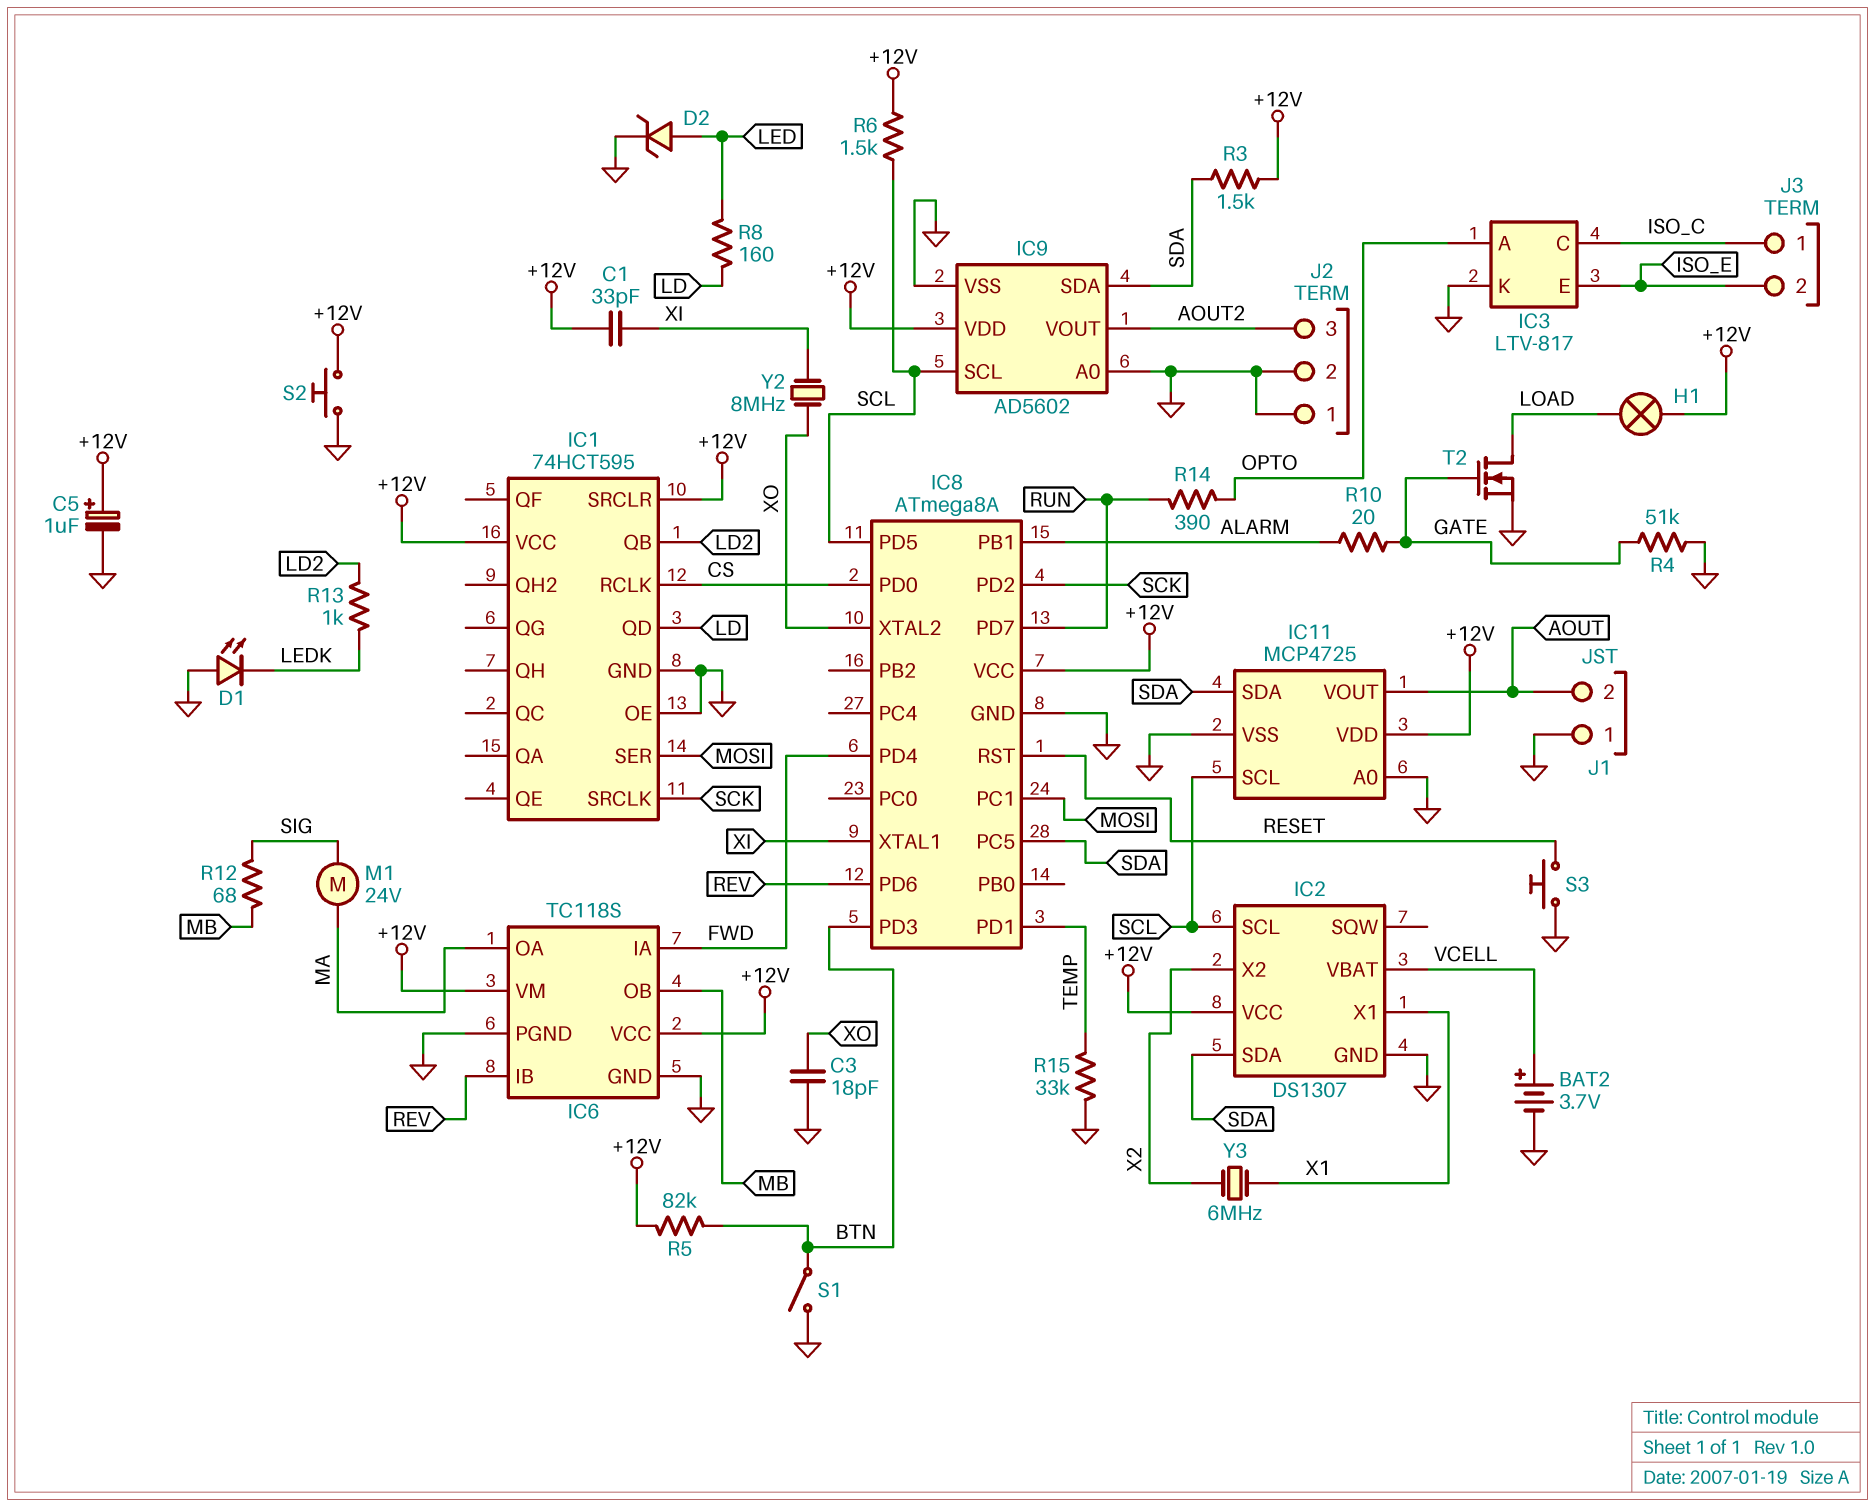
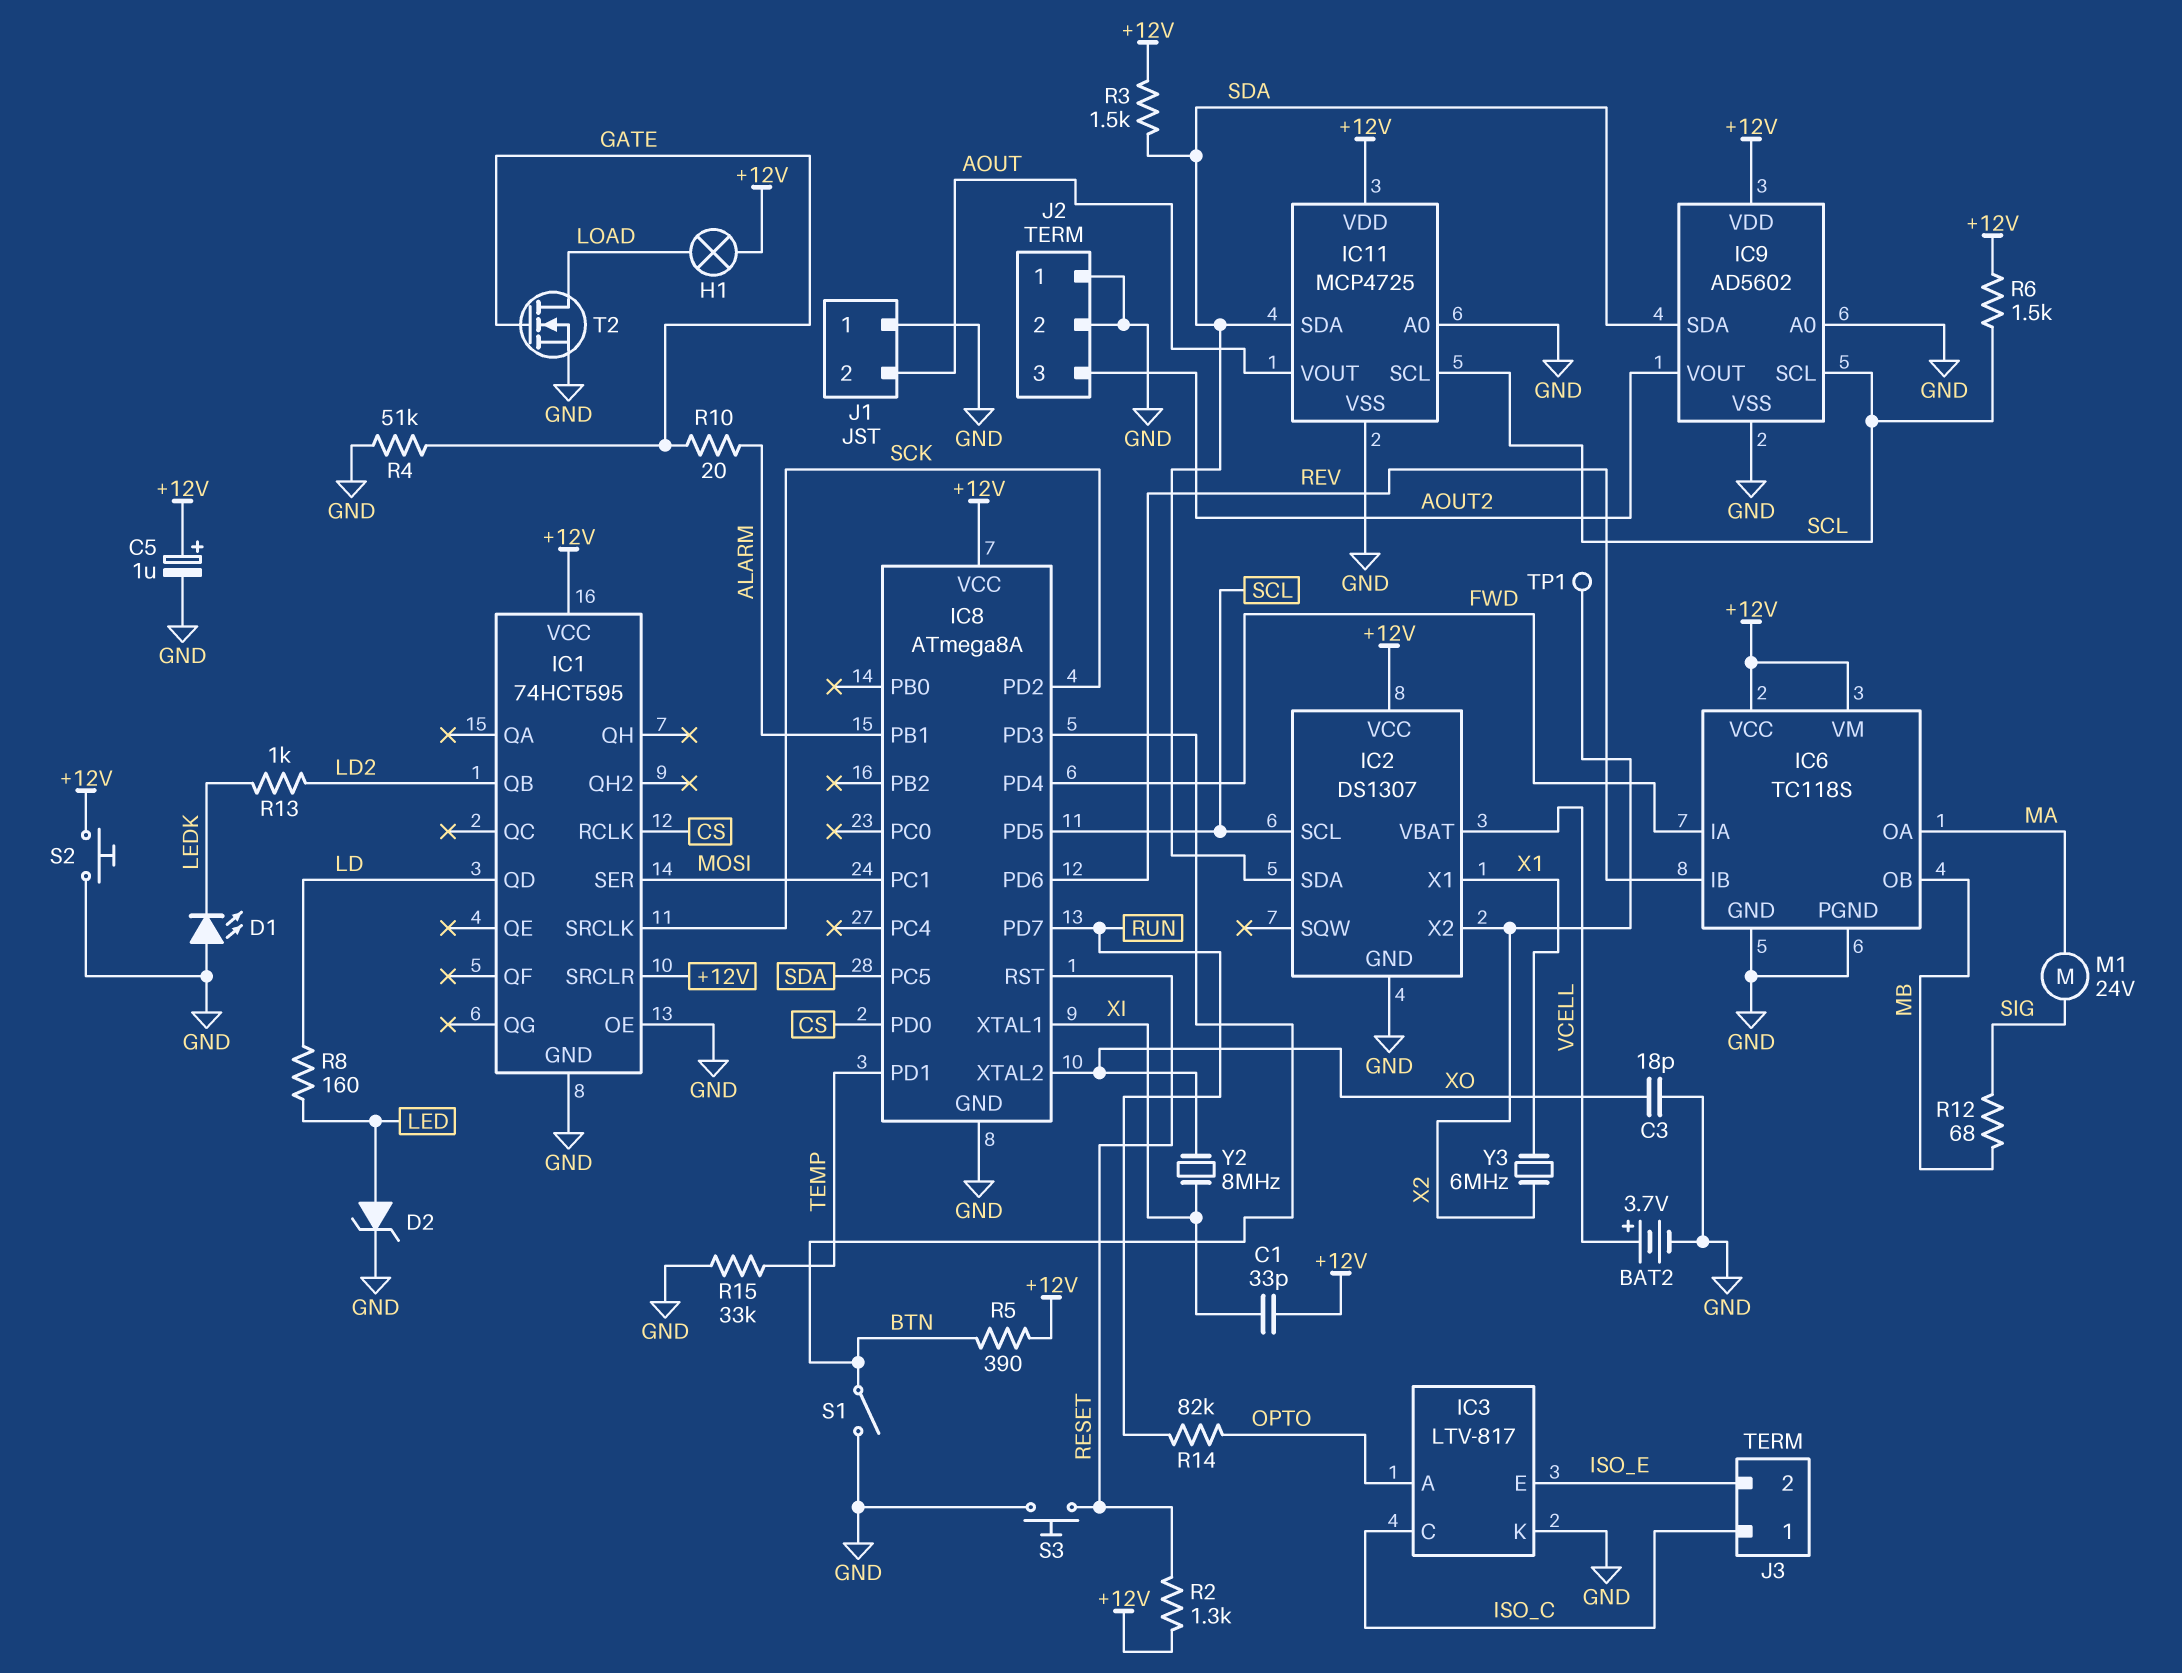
R2: none -> 1.3k (+12V, RESET)
R5: 82k (+12V, BTN) -> 390 (+12V, BTN)
R14: 390 (OPTO, RUN) -> 82k (OPTO, RUN)
TP1: none -> test point (X2)

